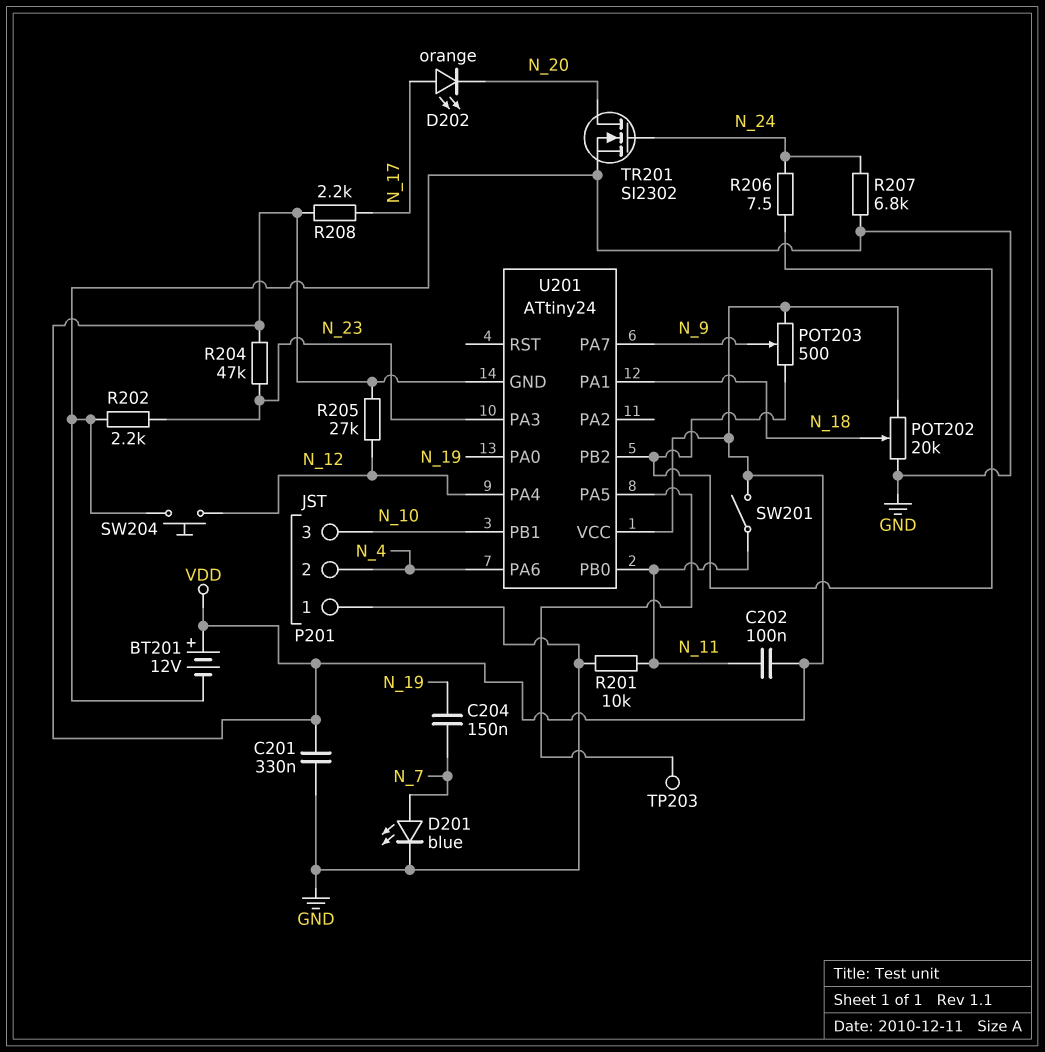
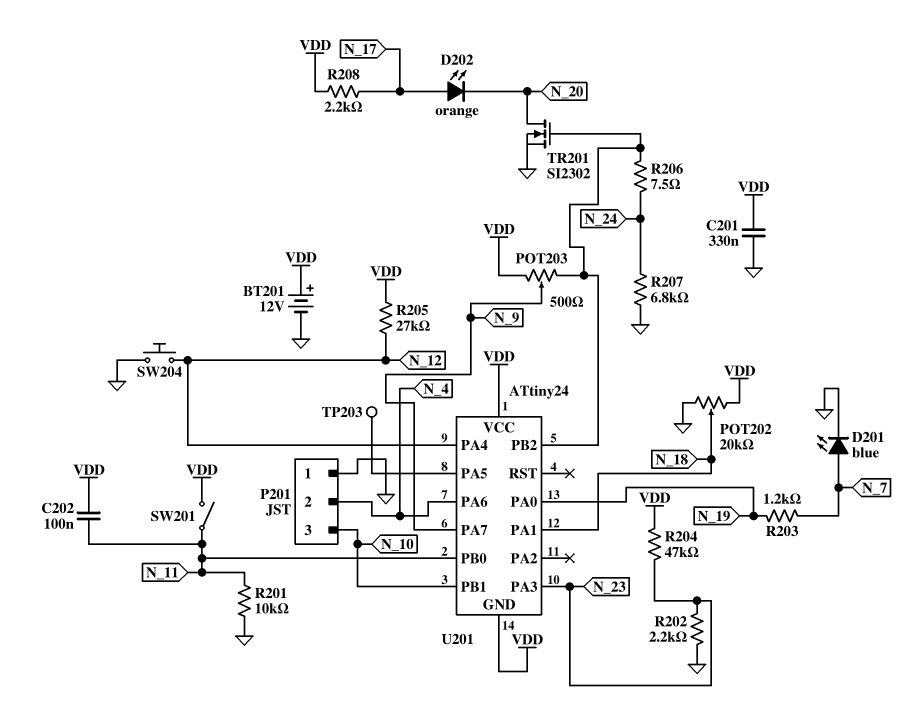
C204: 150nF (N_7, N_19) -> none
R203: none -> 1.2k (N_7, N_19)
TR201: NMOS SI2302 (G N_24, D N_20, S GND) -> NMOS SI2302 (G U201/PB2, D N_20, S GND)

